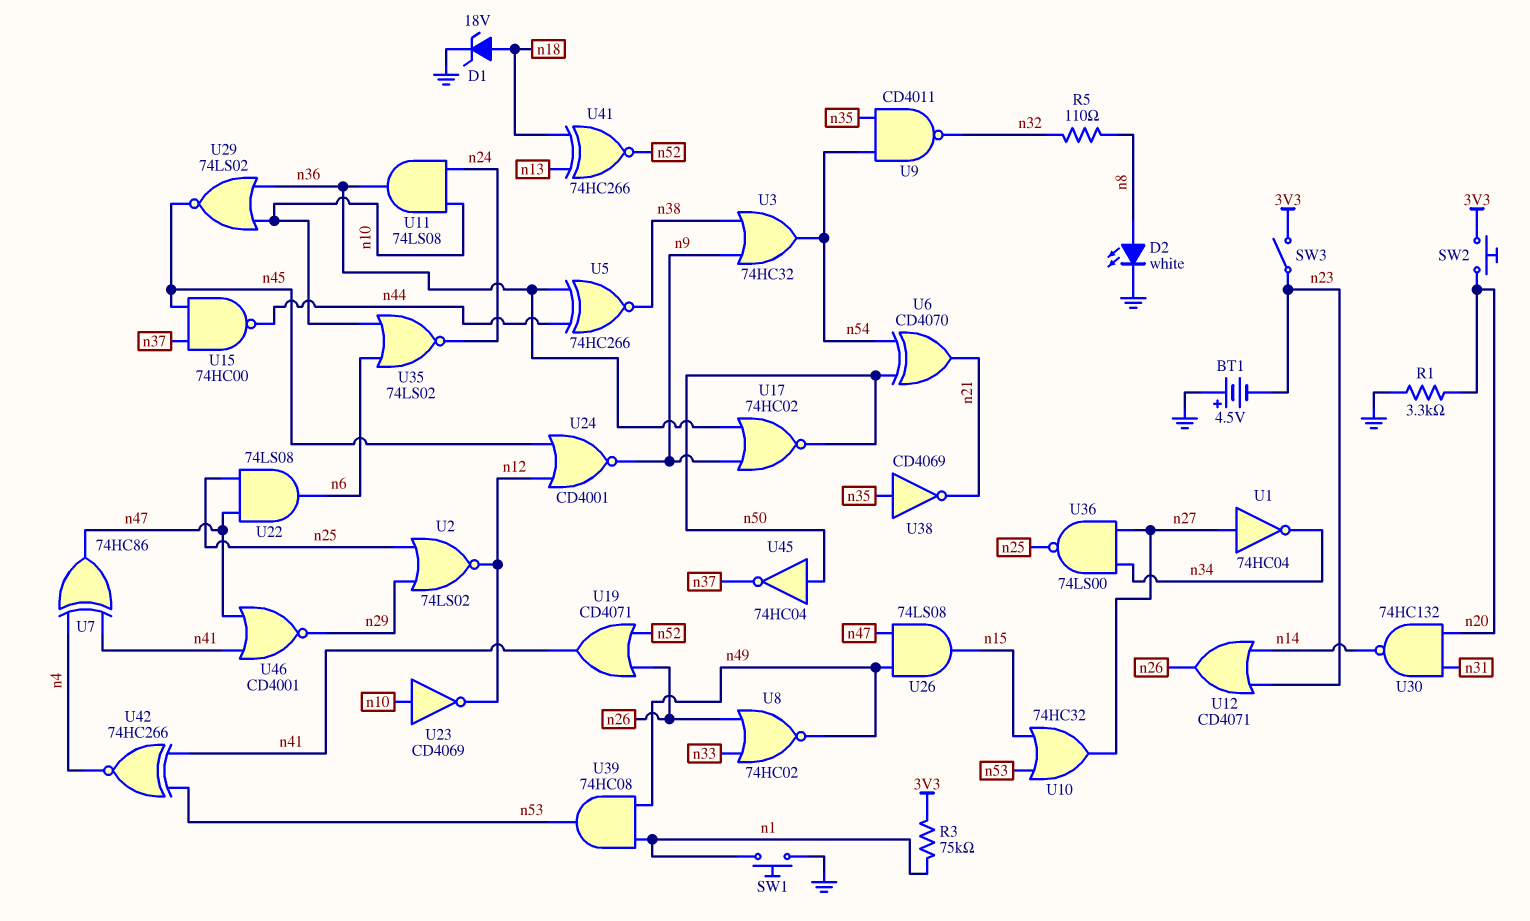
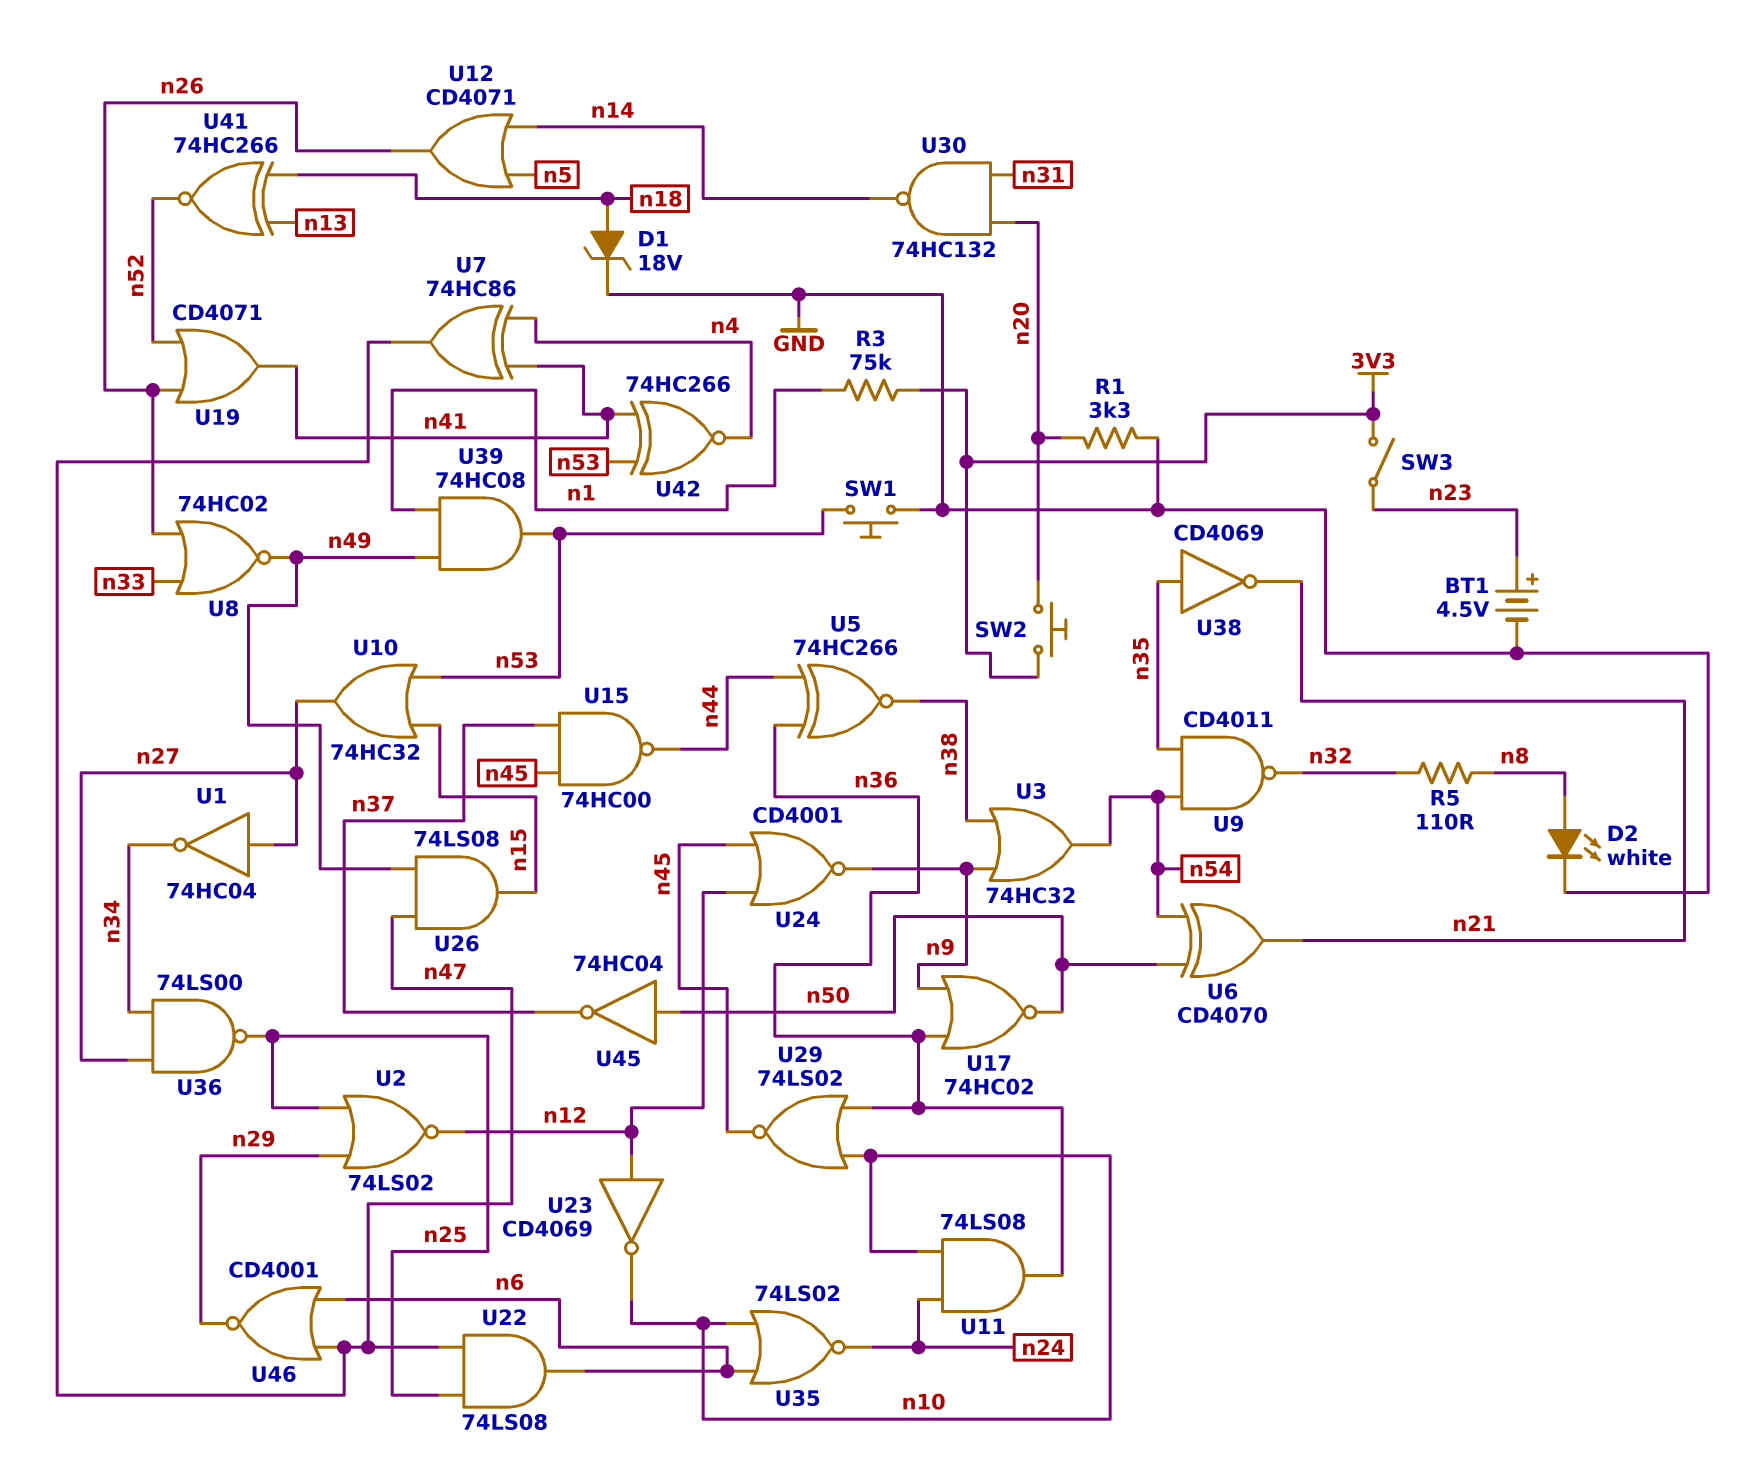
BT1: 4.5V (plus GND, minus n23) -> 4.5V (plus n23, minus GND)
SW1: button (GND, n1) -> button (GND, n53)
U12: OR CD4071 (in n14, in n23, out n26) -> OR CD4071 (in n5, in n14, out n26)
U23: NOT CD4069 (in n10, out n12) -> NOT CD4069 (in n12, out n10)
U46: NOR CD4001 (in n41, in n47, out n29) -> NOR CD4001 (in n6, in n47, out n29)

